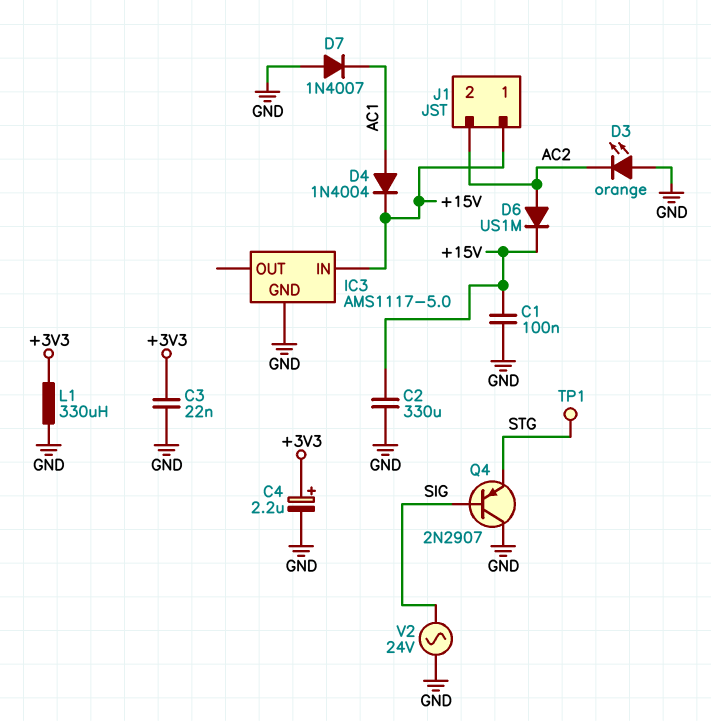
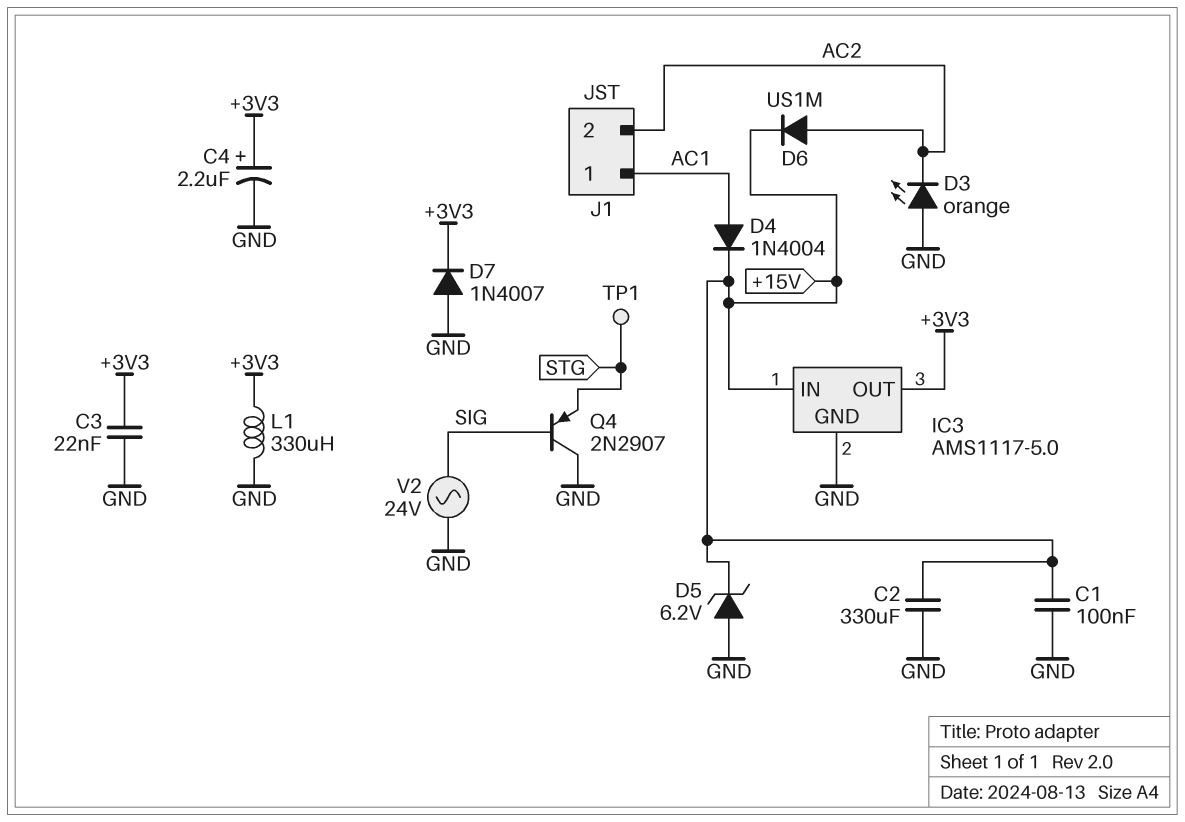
D5: none -> zener 6.2V (A GND, K +15V)
D7: diode 1N4007 (A GND, K AC1) -> diode 1N4007 (A GND, K +3V3)
IC3 pin OUT: none -> +3V3
J1 pin 1: +15V -> AC1

